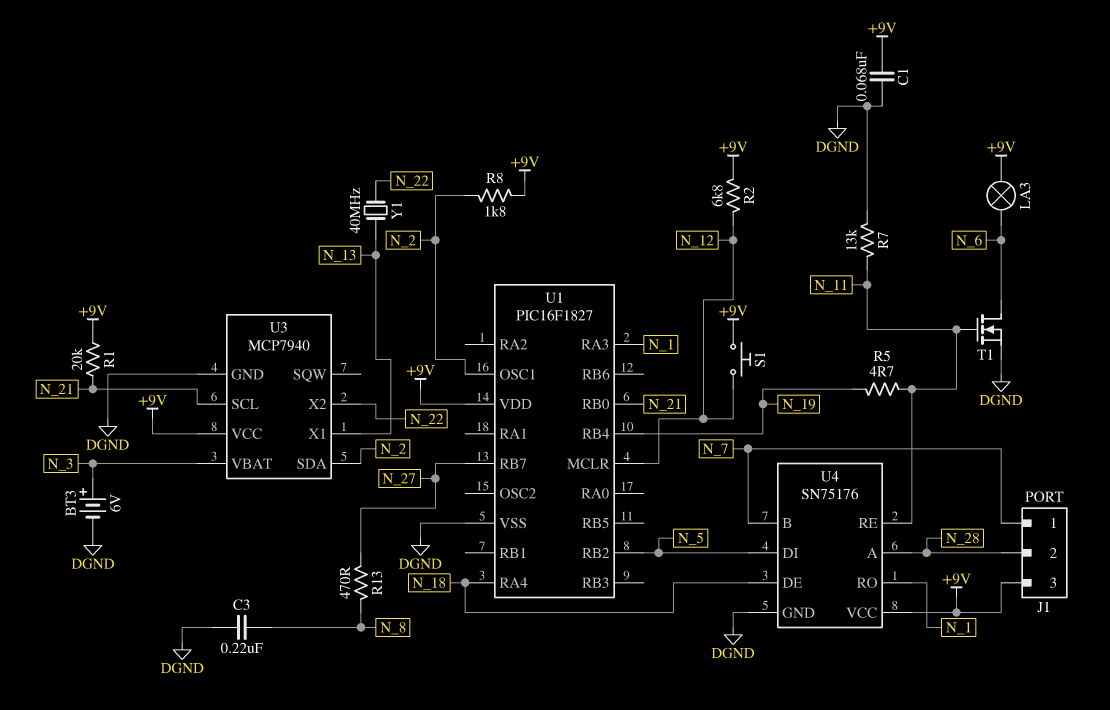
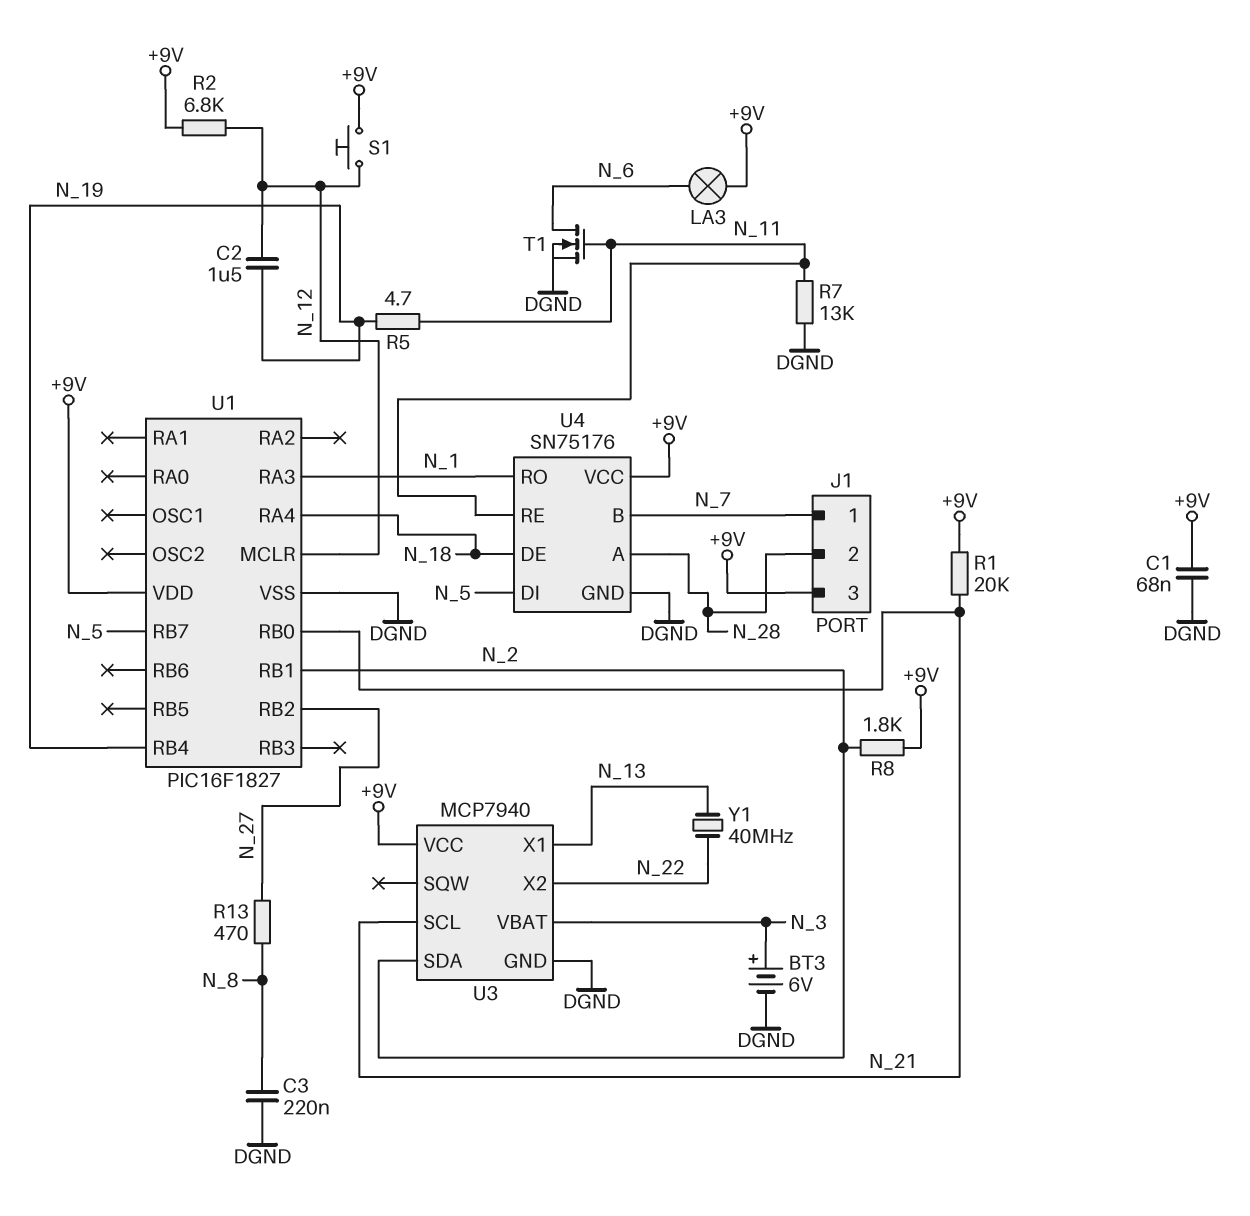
C2: none -> 1.5uF (N_12, N_19)
U1 pin OSC1: N_2 -> none
U1 pin RB1: none -> N_2
U1 pin RB2: N_5 -> N_27
U1 pin RB7: N_27 -> N_5

